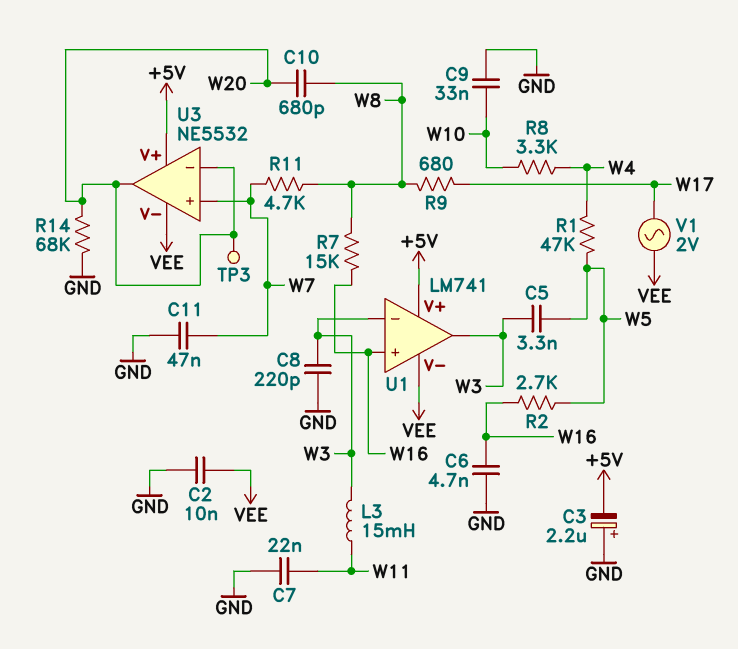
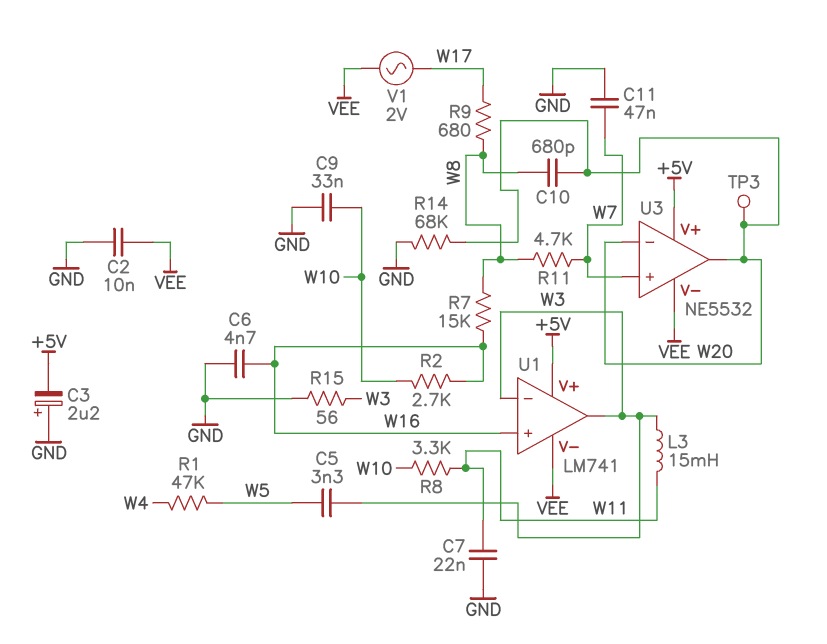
C8: 220pF (GND, W3) -> none
R2: 2.7k (W5, W16) -> 2.7k (W10, W16)
R8: 3.3k (W4, W10) -> 3.3k (W10, W11)
R15: none -> 56 (GND, W3)

